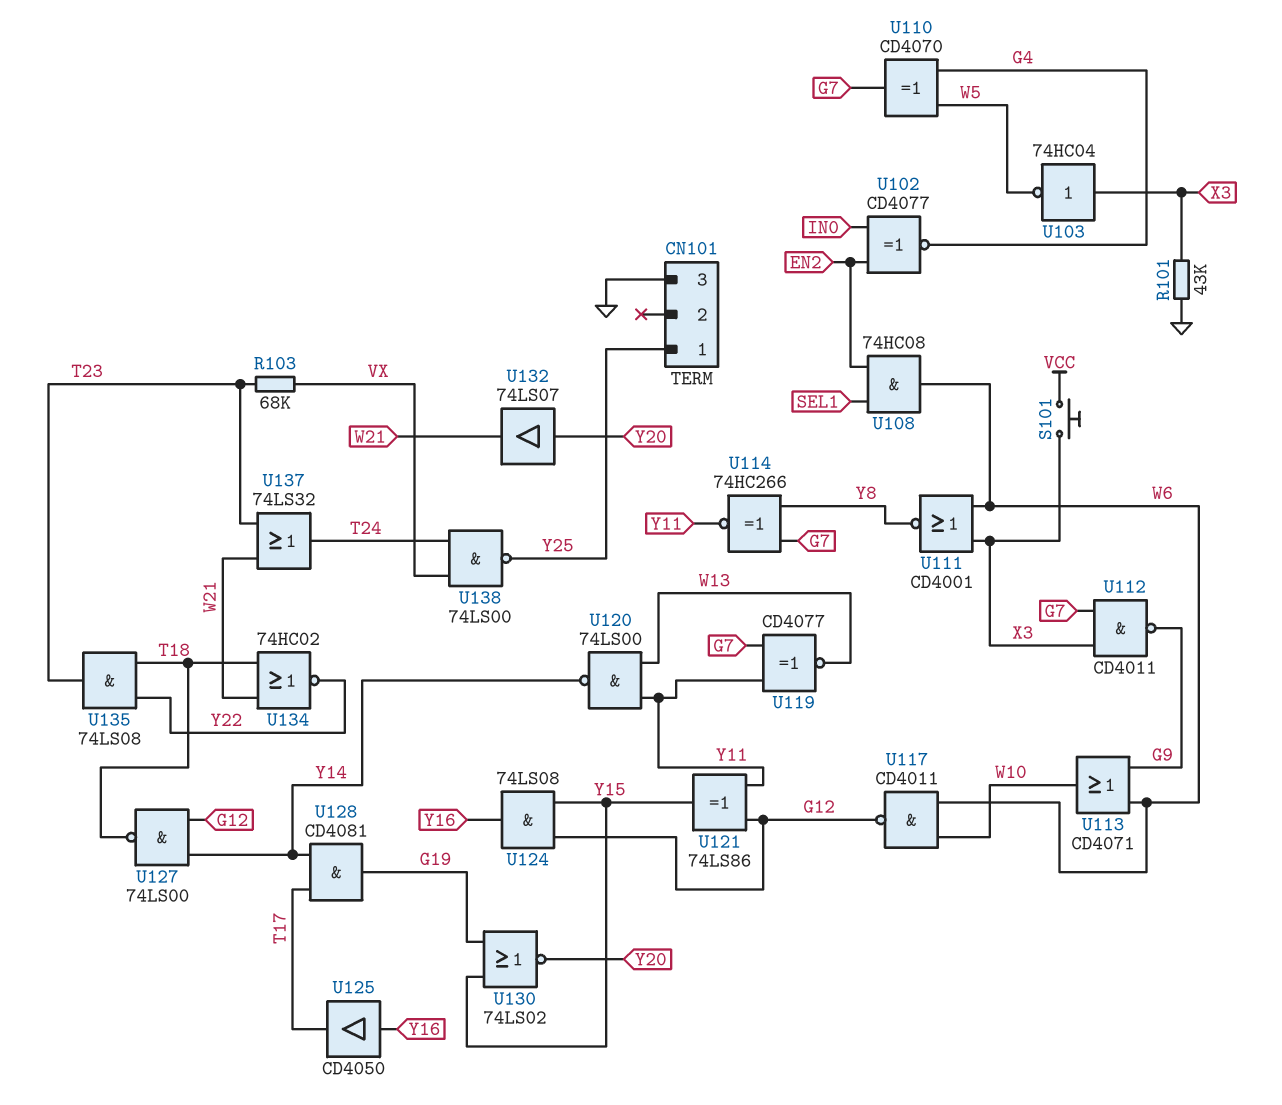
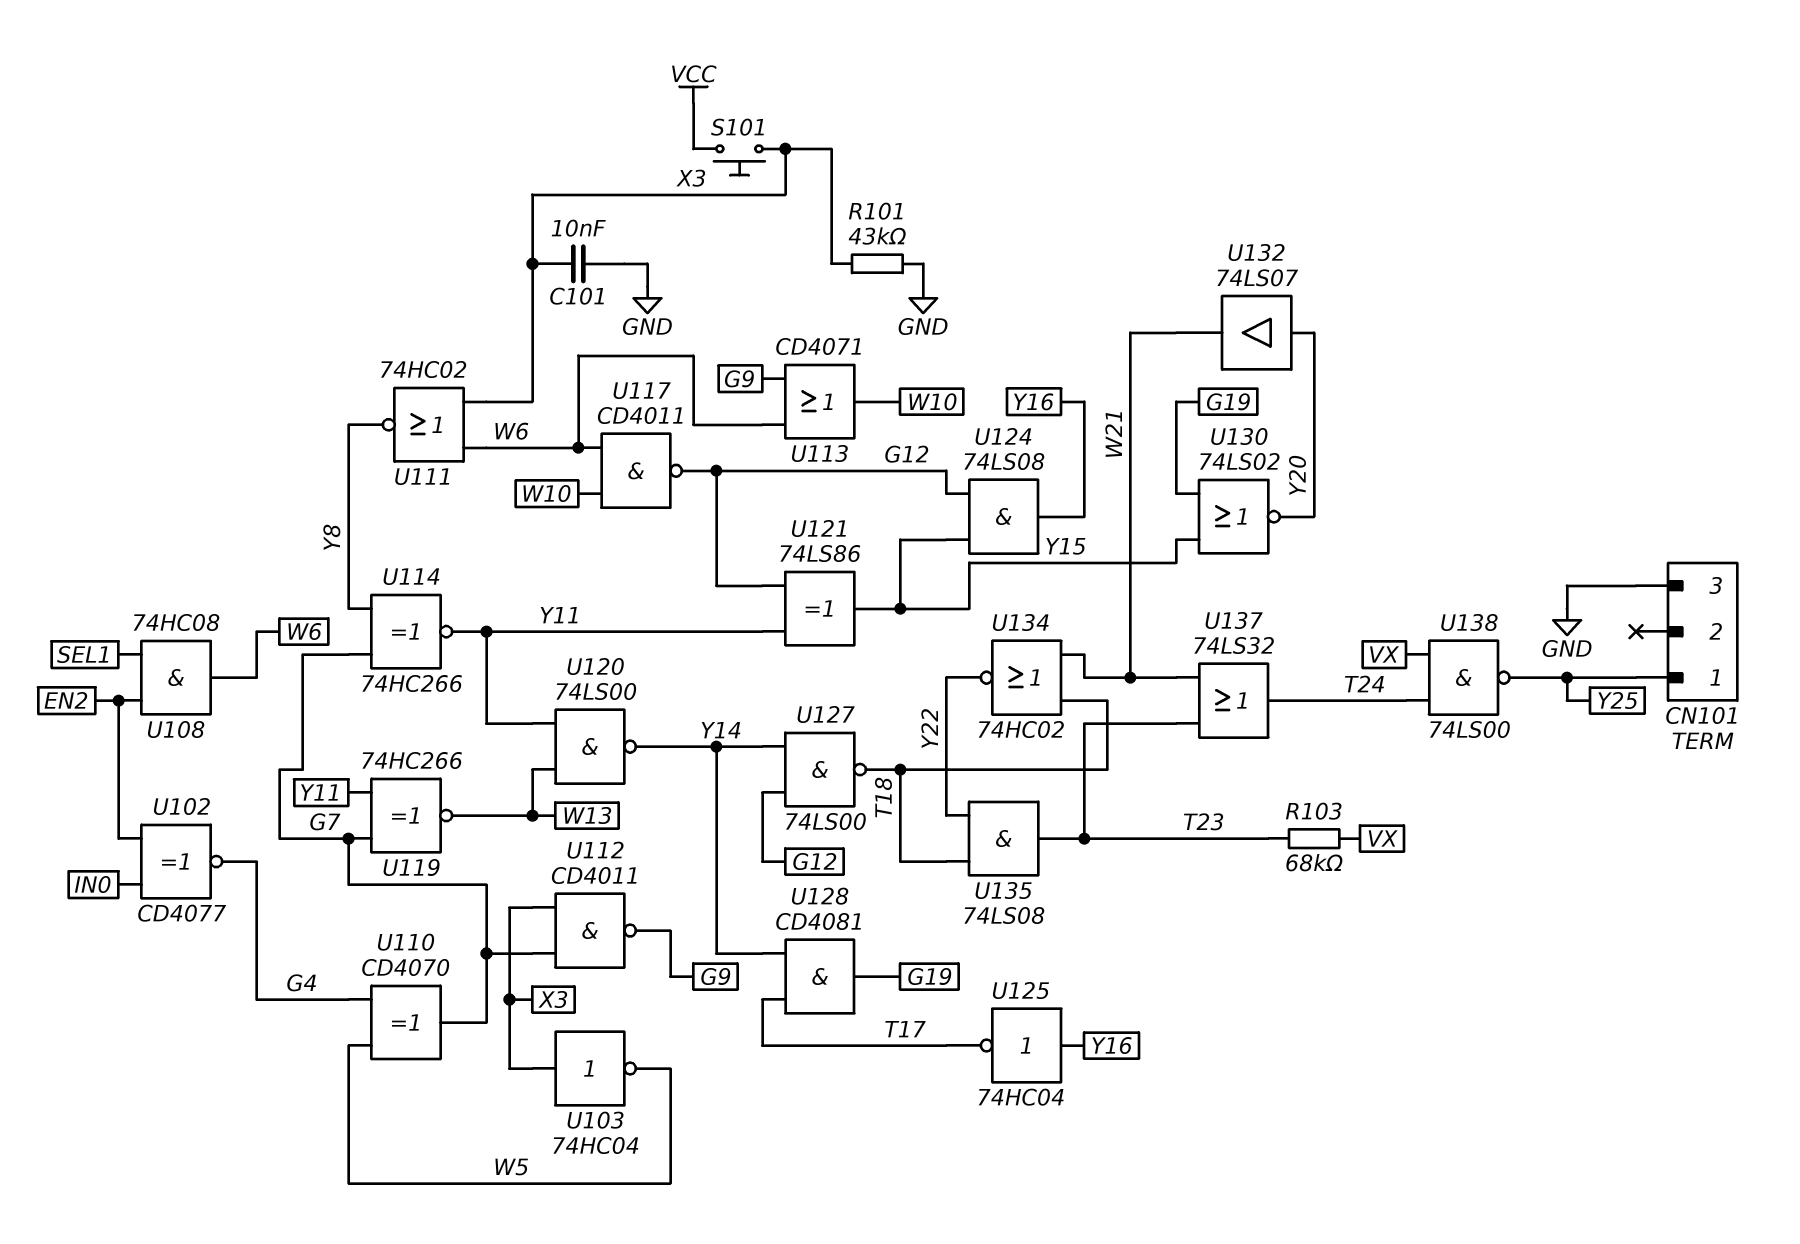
C101: none -> 10nF (GND, X3)
U111: NOR CD4001 (in W6, in X3, out Y8) -> NOR 74HC02 (in W6, in X3, out Y8)
U119: XNOR CD4077 (in G7, in Y11, out W13) -> XNOR 74HC266 (in G7, in Y11, out W13)
U125: buffer CD4050 (in Y16, out T17) -> NOT 74HC04 (in Y16, out T17)

